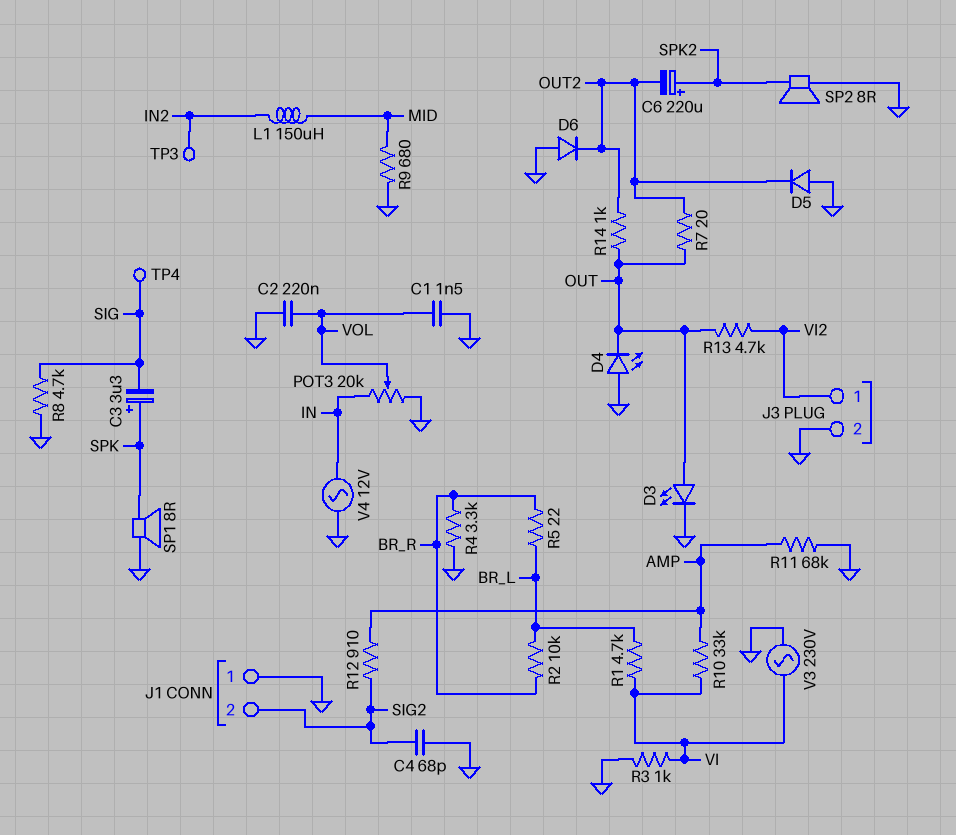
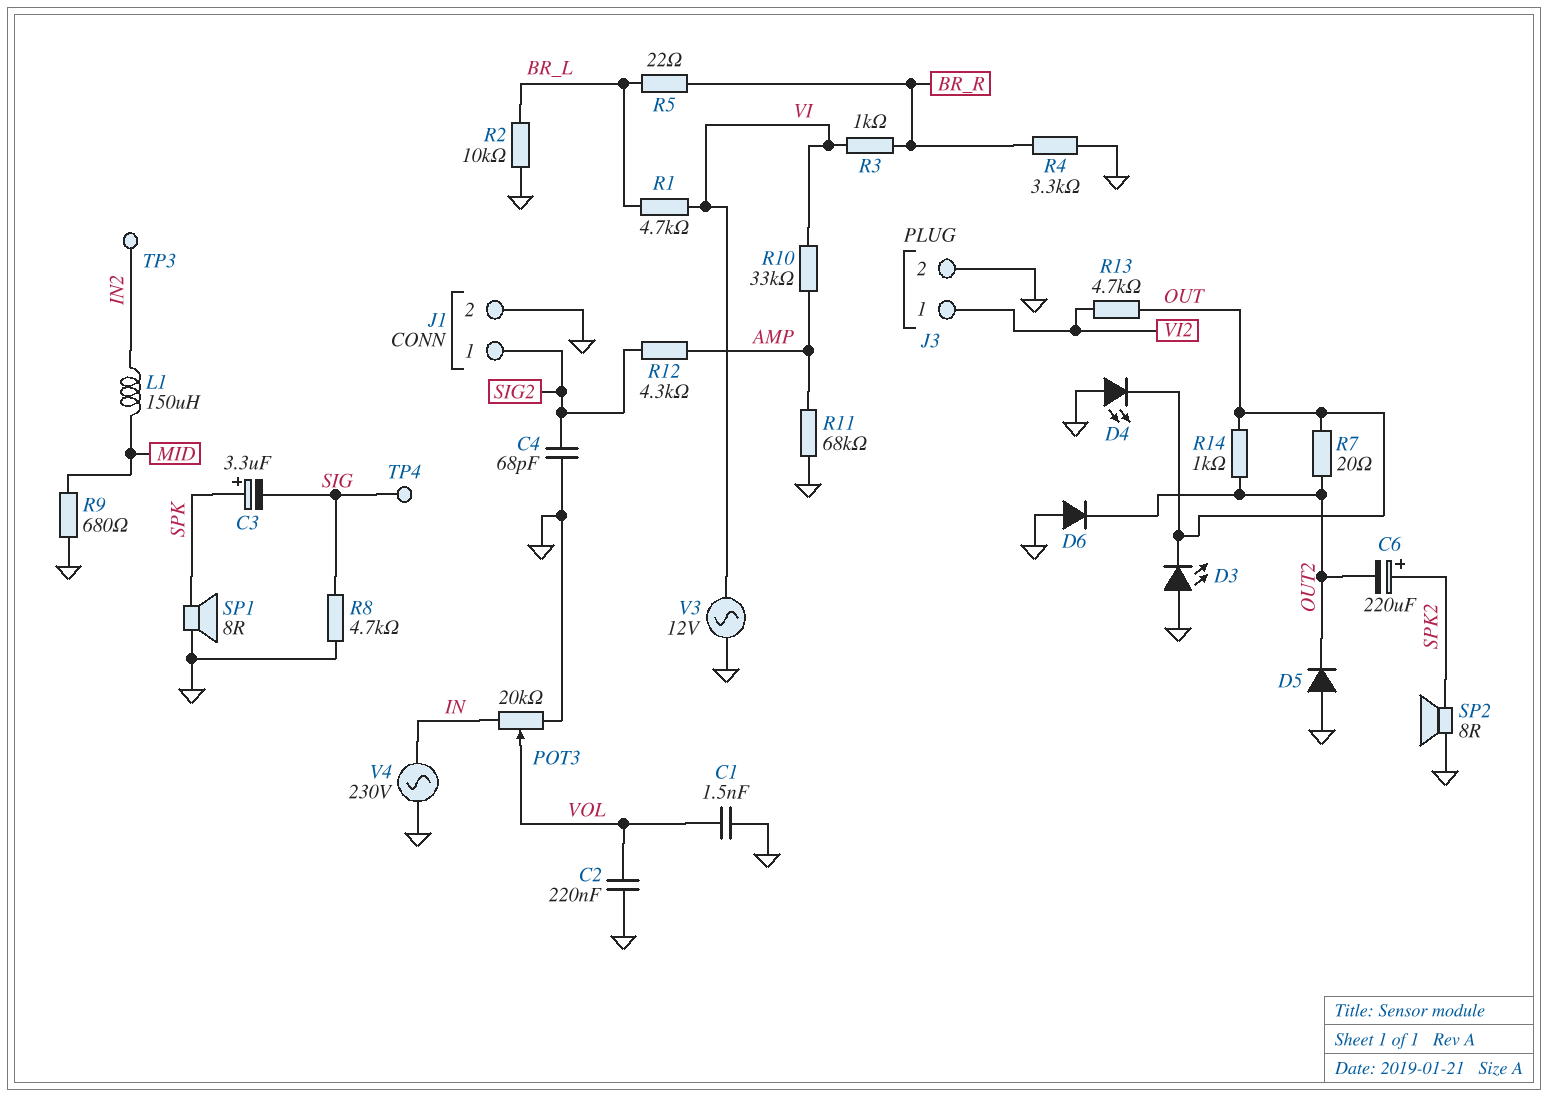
D3: LED (A OUT, K GND) -> LED (A GND, K OUT)
J1 pin 1: GND -> SIG2
J1 pin 2: SIG2 -> GND
R2: 10k (BR_L, BR_R) -> 10k (BR_L, GND)
R3: 1k (GND, VI) -> 1k (BR_R, VI)
R12: 910 (AMP, SIG2) -> 4.3k (AMP, SIG2)
V3: AC 230V (GND, VI) -> AC 12V (GND, VI)
V4: AC 12V (GND, IN) -> AC 230V (GND, IN)

